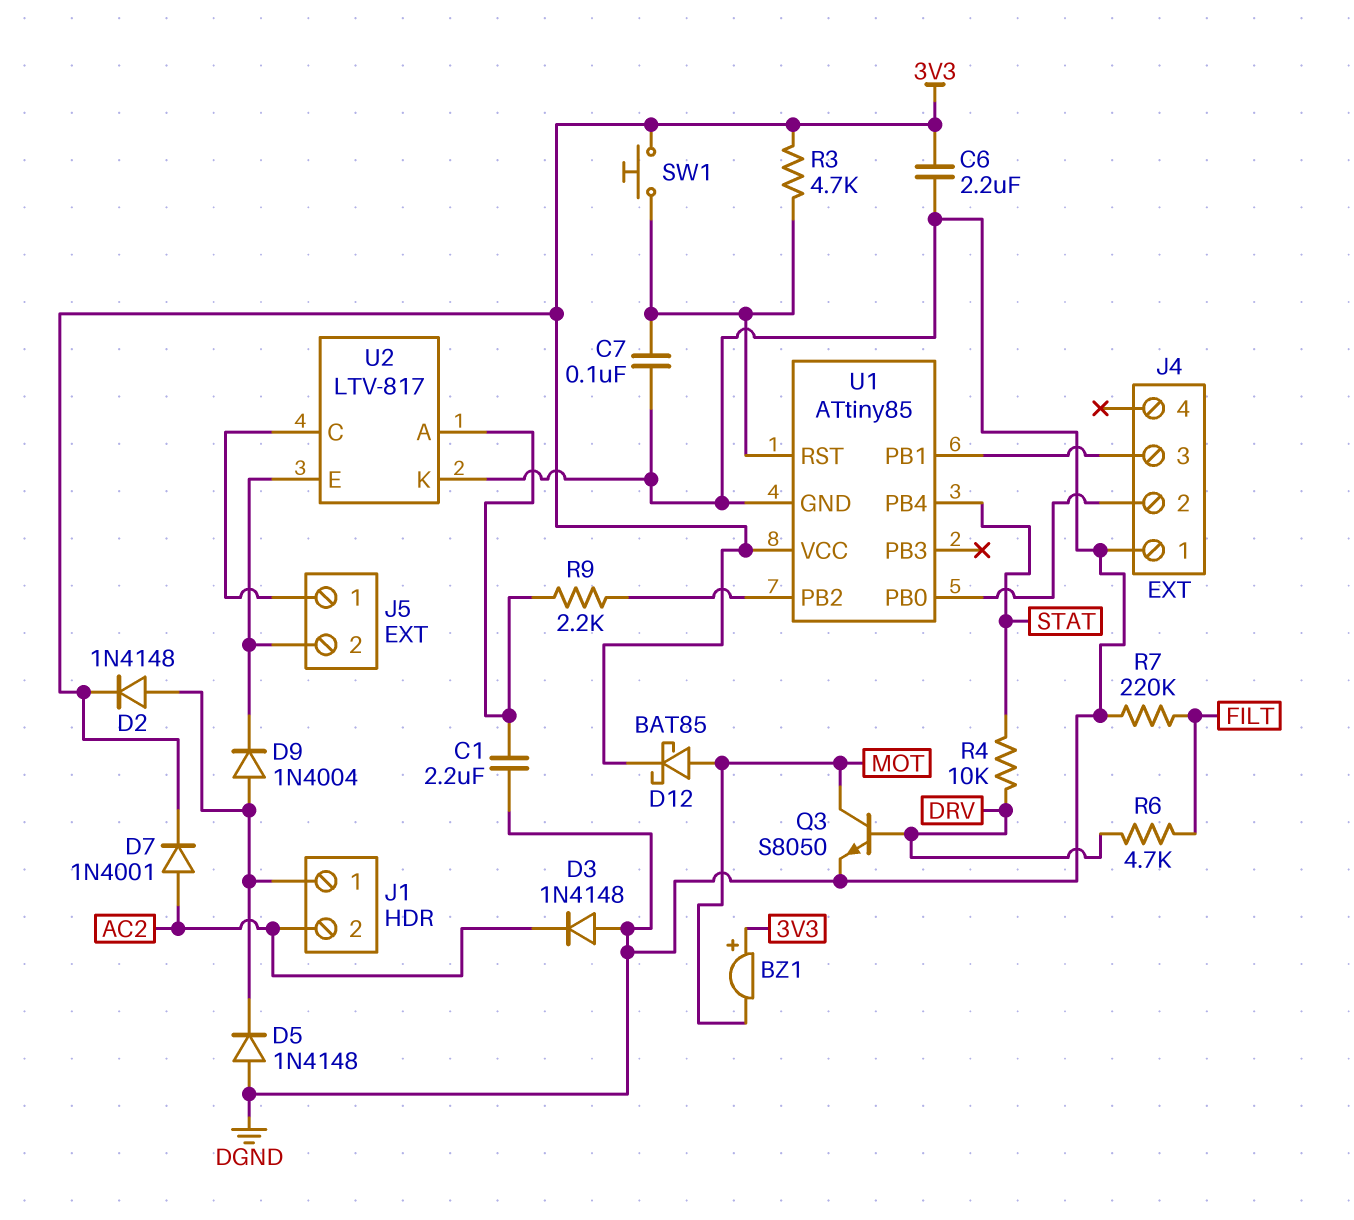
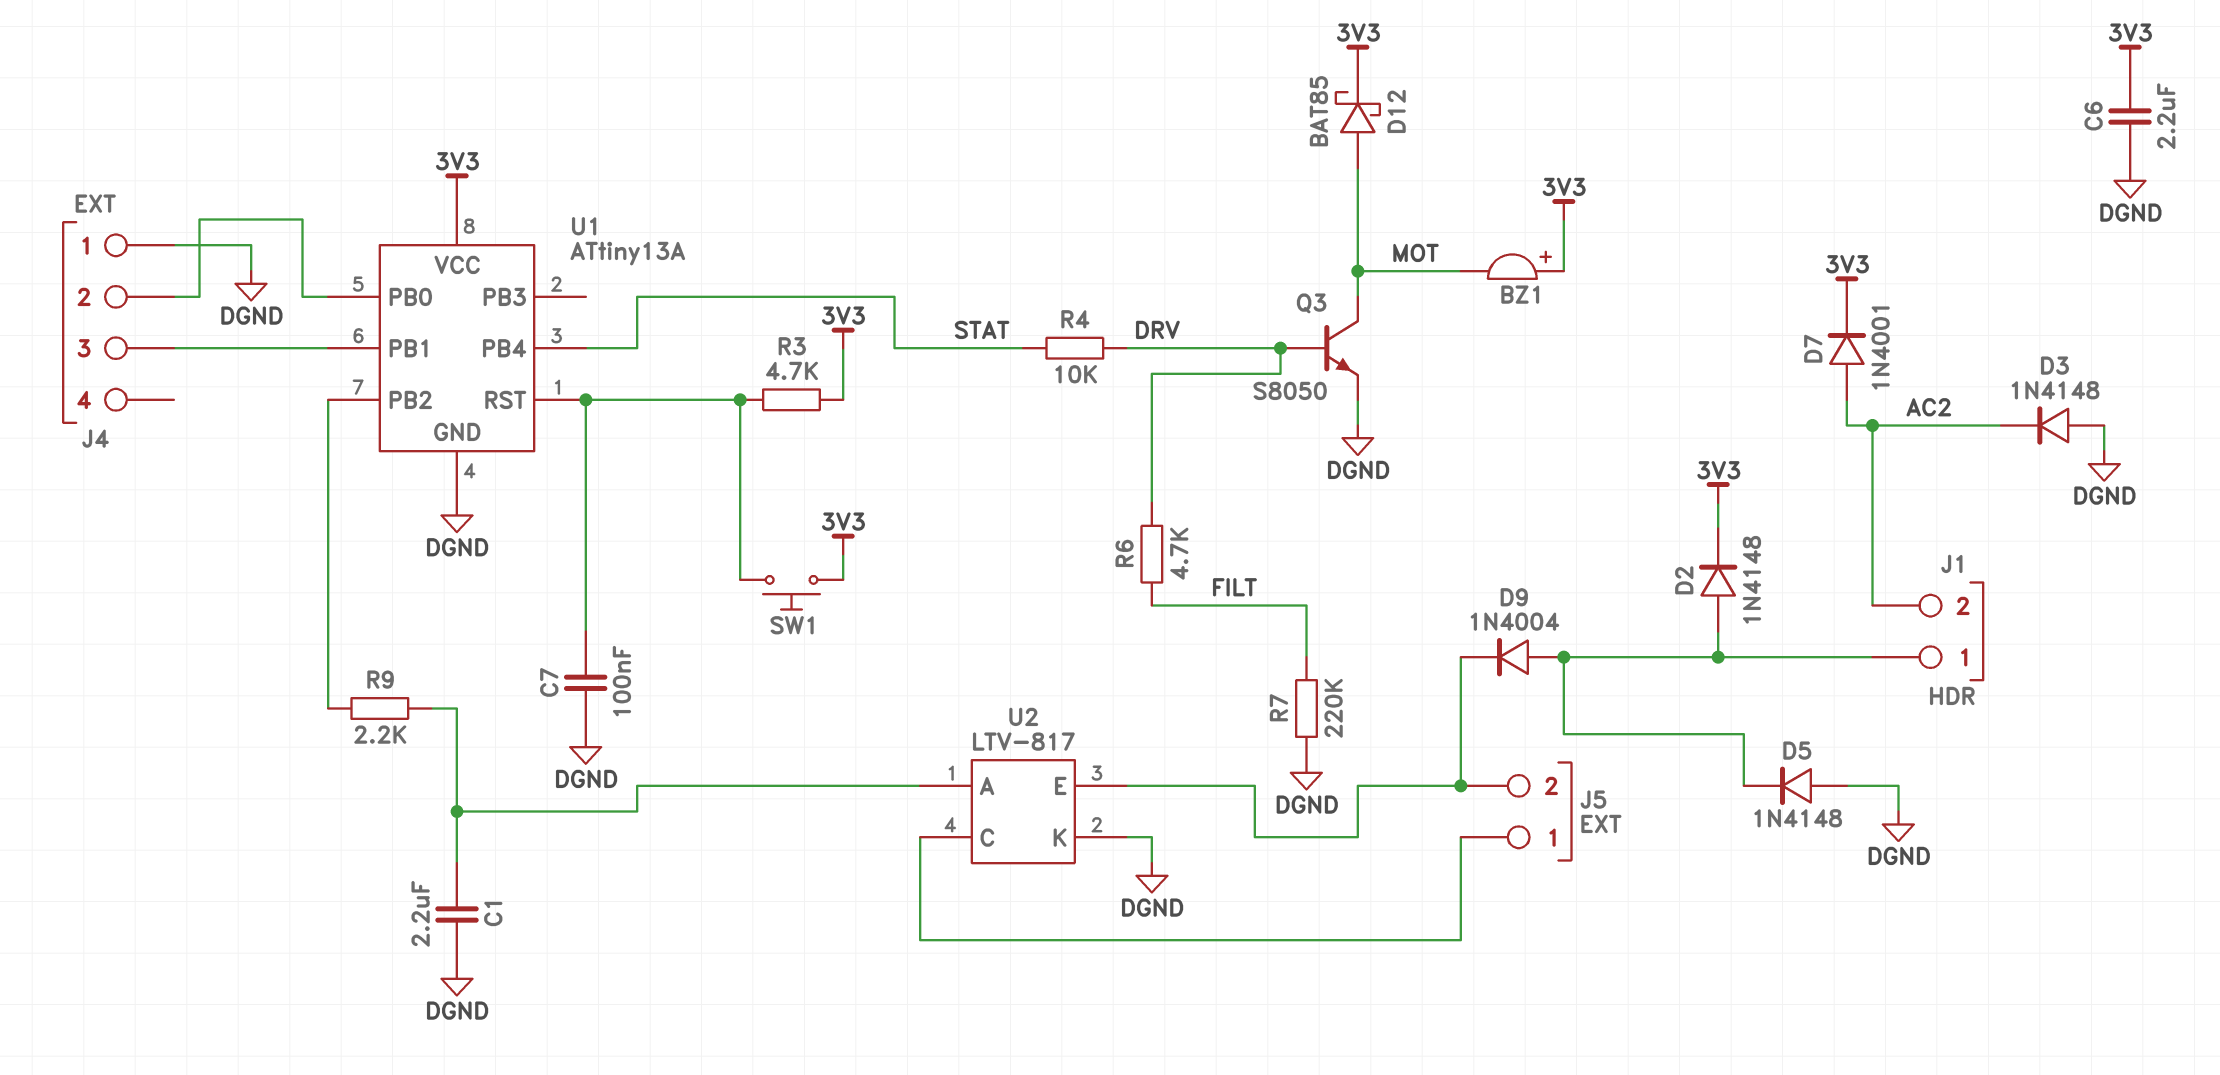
U1: ATtiny85 -> ATtiny13A

